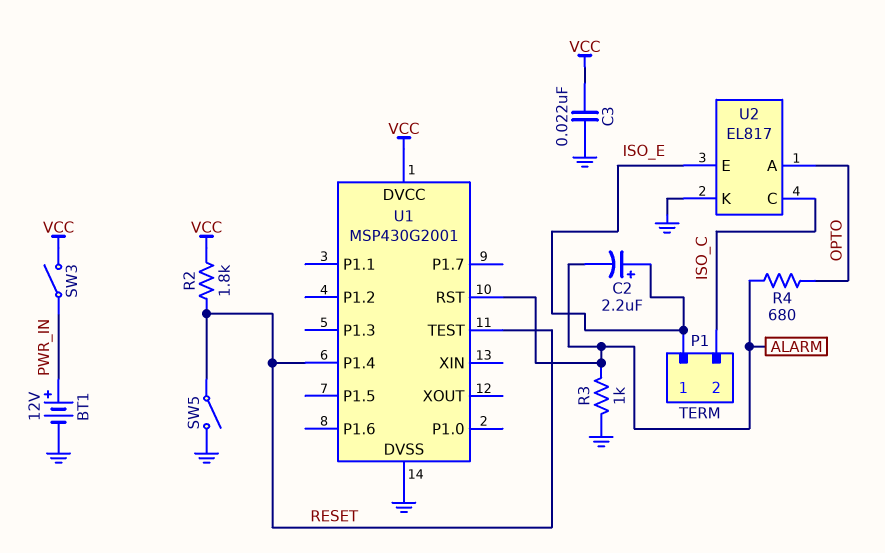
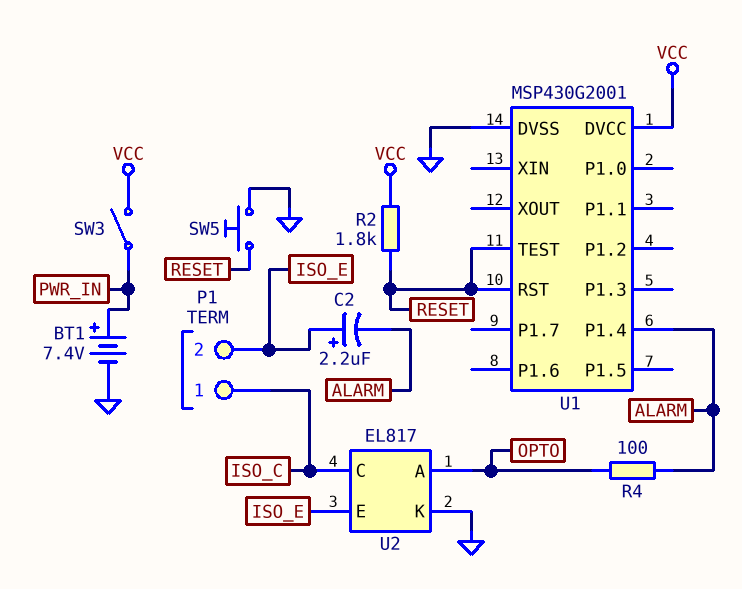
BT1: 12V (plus PWR_IN, minus GND) -> 7.4V (plus PWR_IN, minus GND)
C3: 22nF (GND, VCC) -> none
P1 pin 1: ISO_E -> ISO_C
P1 pin 2: ISO_C -> ISO_E
R3: 1k (ALARM, GND) -> none
R4: 680 (ALARM, OPTO) -> 100 (ALARM, OPTO)
SW5: switch (GND, RESET) -> button (GND, RESET)
U1 pin P1.4: RESET -> ALARM
U1 pin RST: ALARM -> RESET

